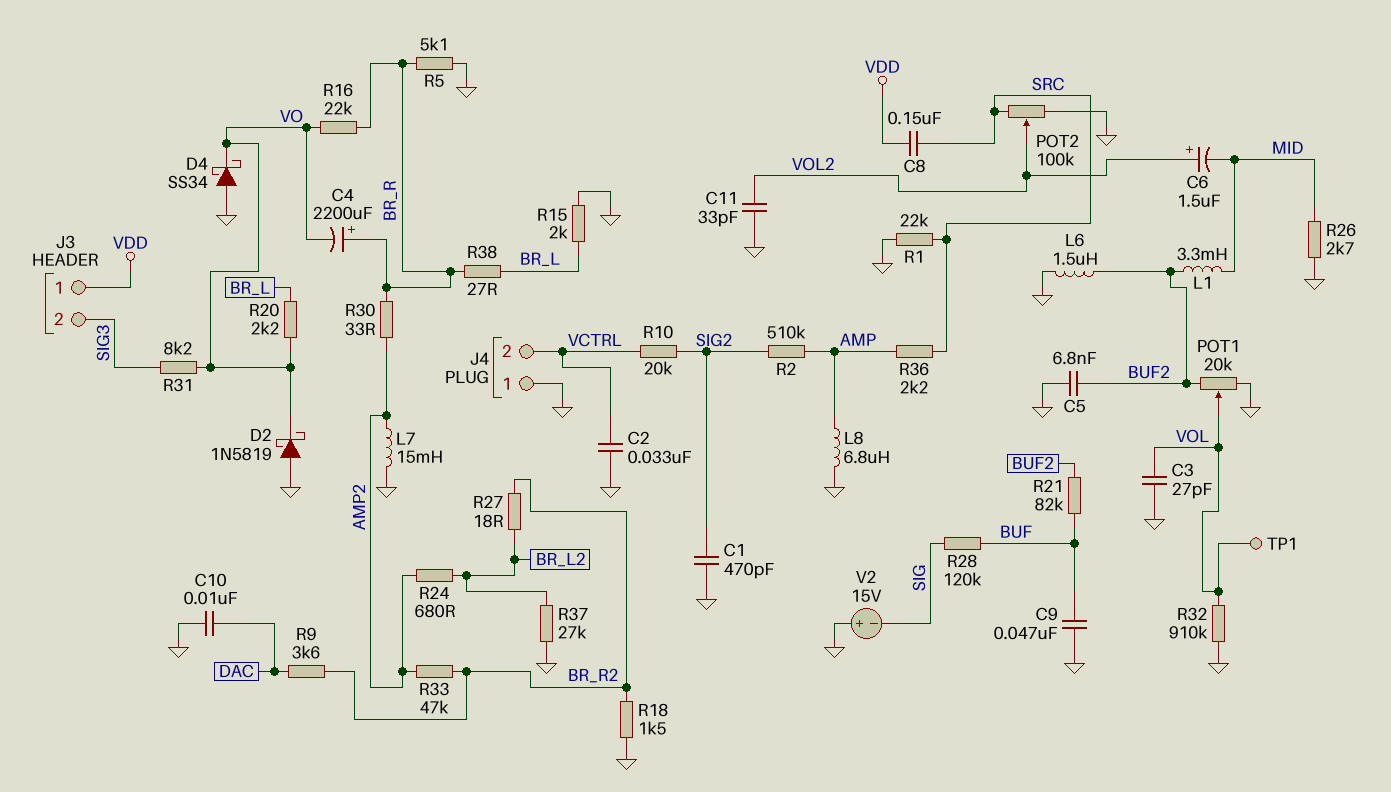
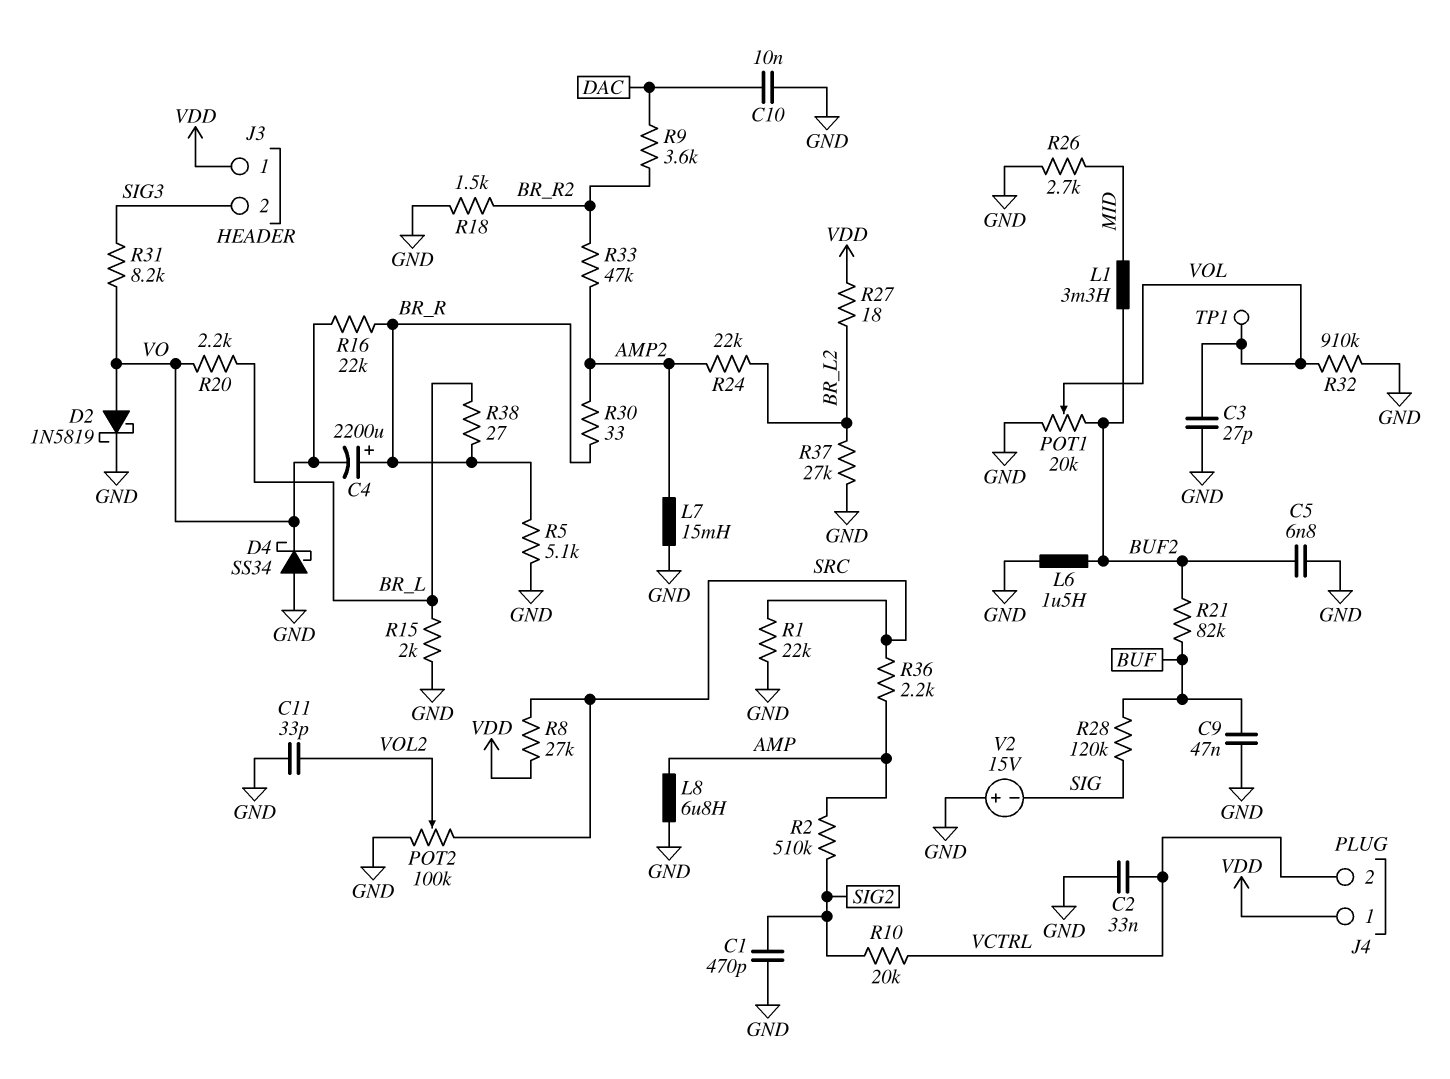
C6: 1.5uF (plus VOL2, minus MID) -> none
C8: 150nF (SRC, VDD) -> none
D2: schottky 1N5819 (A GND, K VO) -> schottky 1N5819 (A VO, K GND)
J4 pin 1: GND -> VDD
R8: none -> 27k (SRC, VDD)
R24: 680 (AMP2, BR_L2) -> 22k (AMP2, BR_L2)
R27: 18 (BR_L2, BR_R2) -> 18 (BR_L2, VDD)

